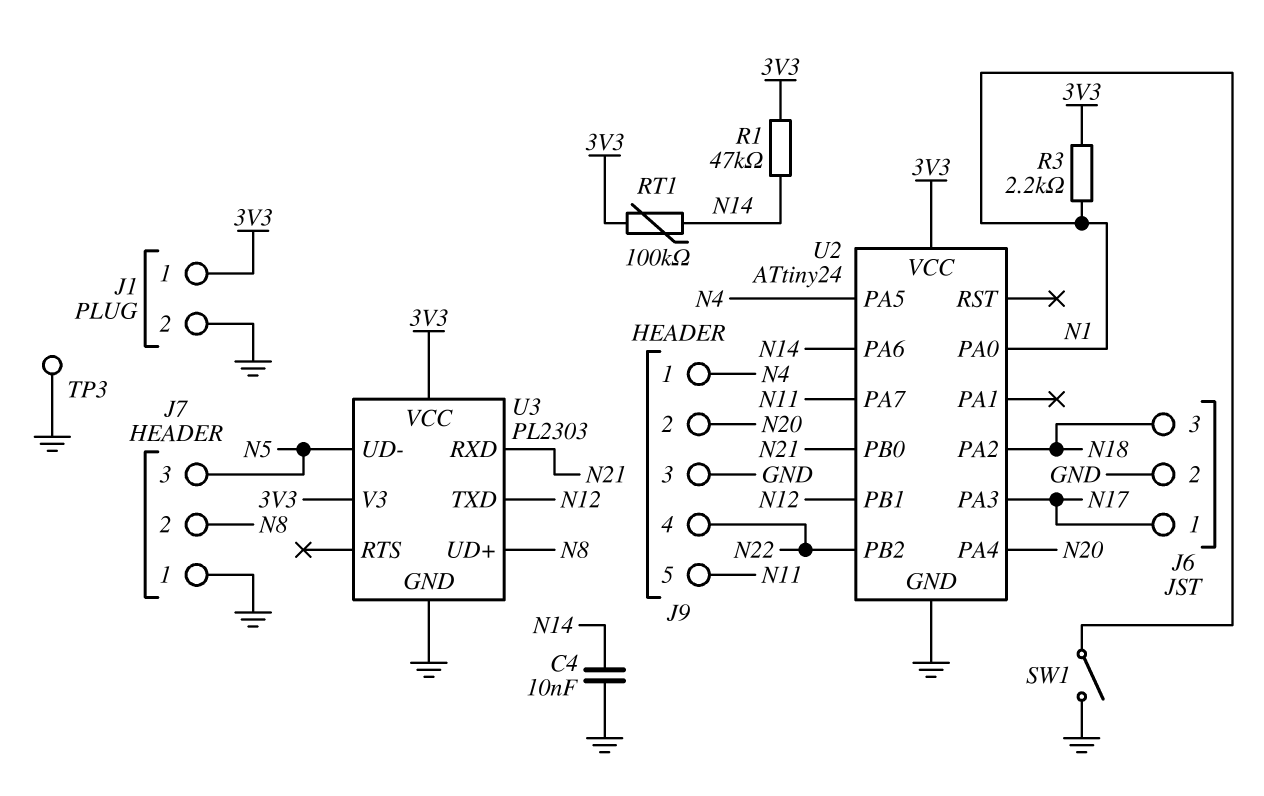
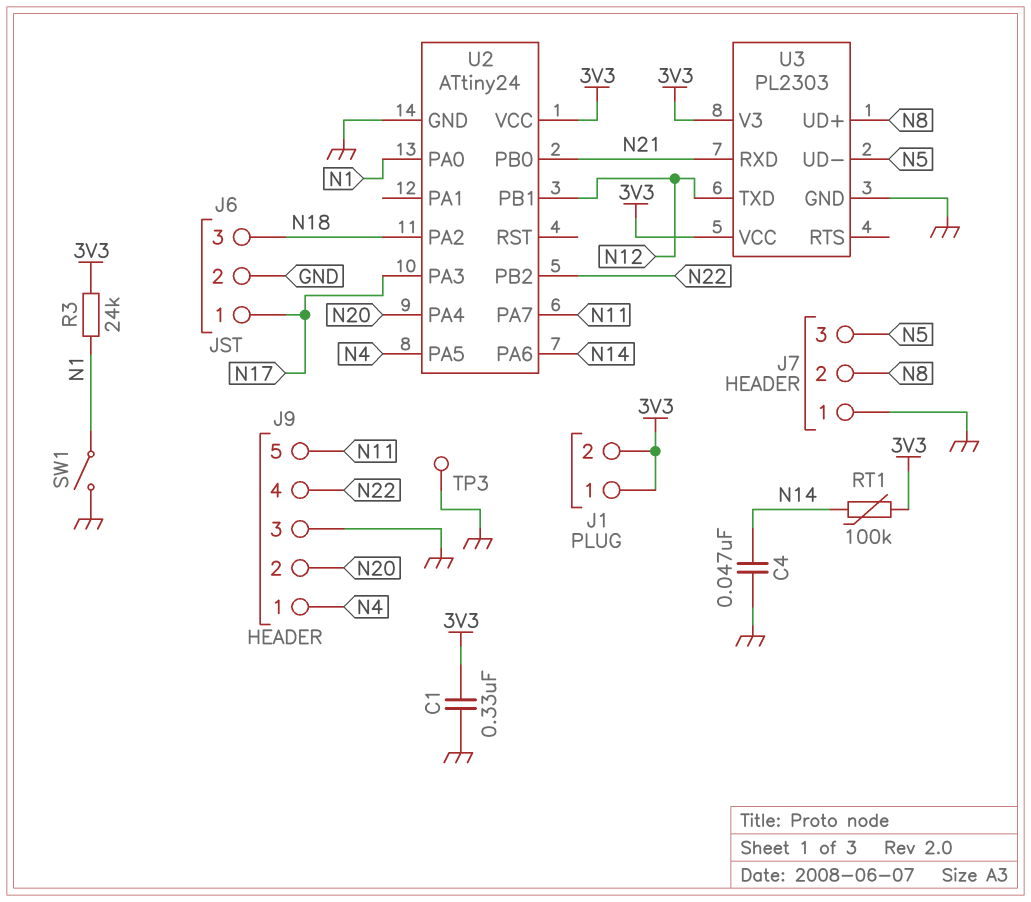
C1: none -> 330nF (3V3, GND)
C4: 10nF (GND, N14) -> 47nF (GND, N14)
J1 pin 2: GND -> 3V3
R1: 47k (3V3, N14) -> none
R3: 2.2k (3V3, N1) -> 24k (3V3, N1)

